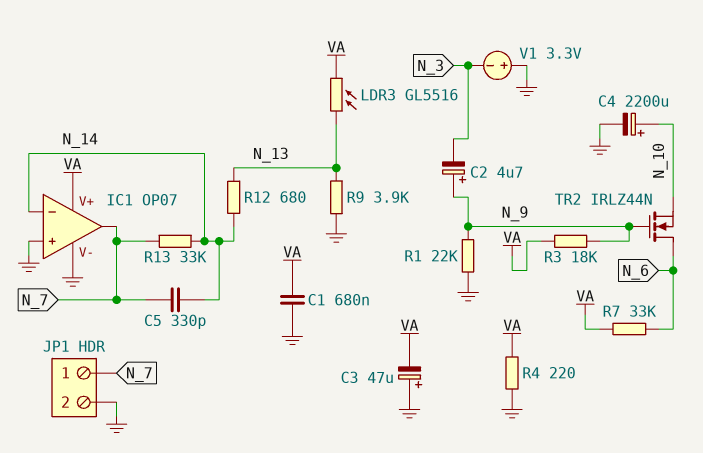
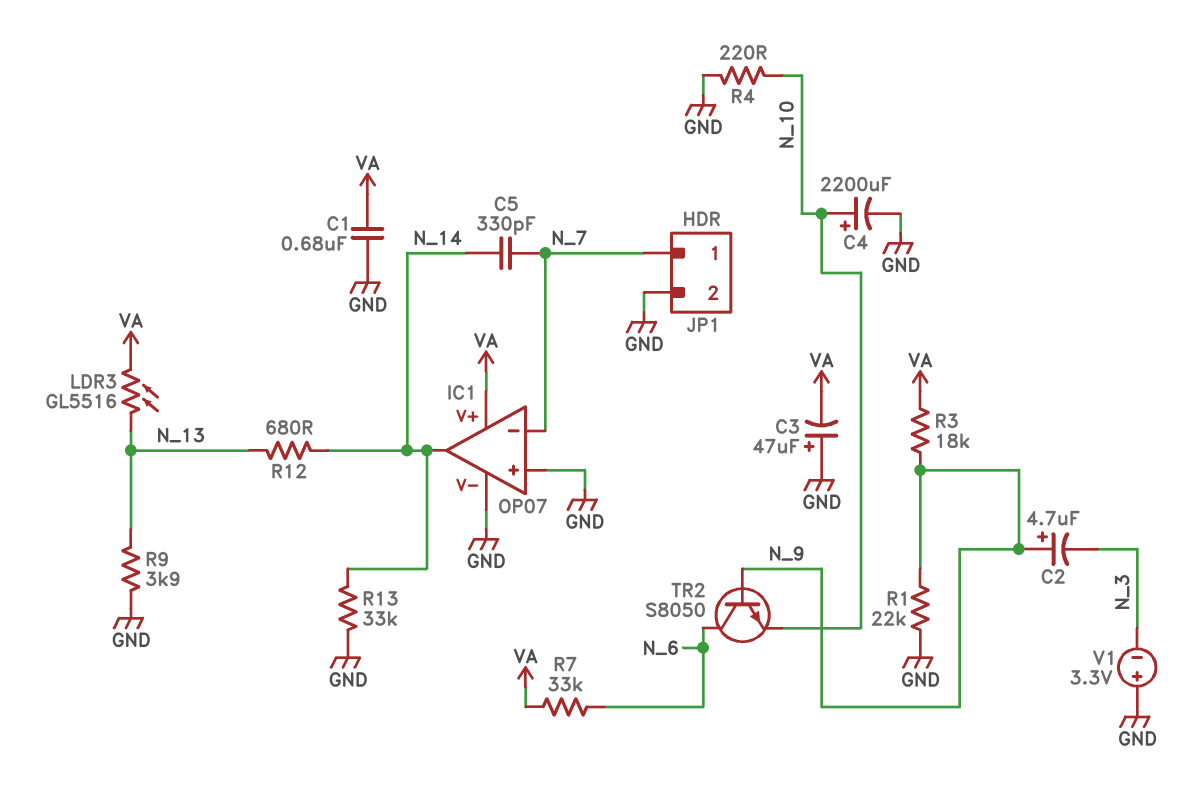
IC1 pin in-: N_14 -> N_7
IC1 pin out: N_7 -> N_14
R4: 220 (GND, VA) -> 220 (GND, N_10)
R13: 33k (N_7, N_14) -> 33k (GND, N_14)
TR2: NMOS IRLZ44N (G N_9, D N_6, S N_10) -> NPN S8050 (B N_9, C N_6, E N_10)

